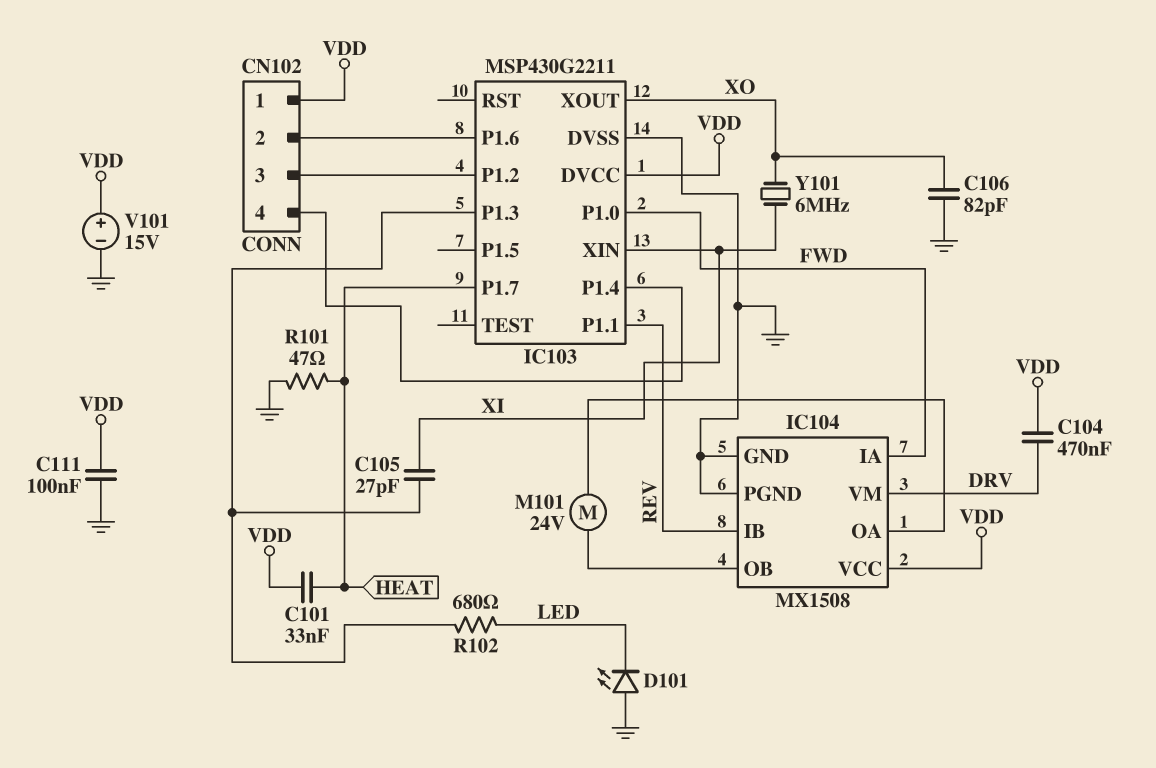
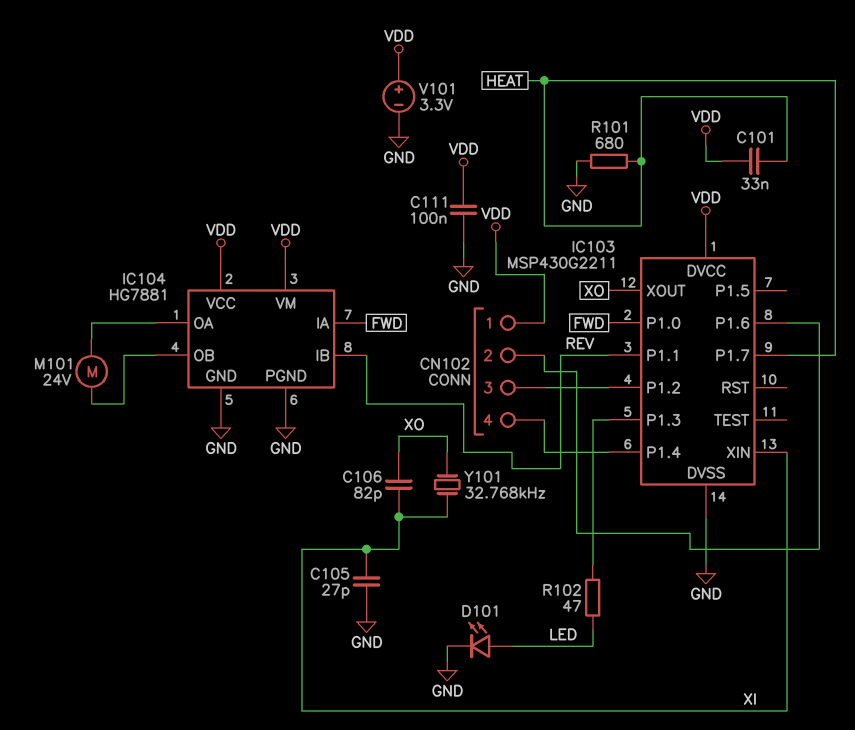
C104: 470nF (DRV, VDD) -> none
C105: 27pF (IC103/P1.3, XI) -> 27pF (GND, XI)
C106: 82pF (GND, XO) -> 82pF (XI, XO)
D101: LED (A GND, K LED) -> LED (A LED, K GND)
IC104: MX1508 -> HG7881
IC104 pin VM: DRV -> VDD
R101: 47 (GND, HEAT) -> 680 (GND, HEAT)
R102: 680 (IC103/P1.3, LED) -> 47 (IC103/P1.3, LED)
V101: 15V (plus VDD, minus GND) -> 3.3V (plus VDD, minus GND)
Y101: 6MHz (XI, XO) -> 32.768kHz (XI, XO)

